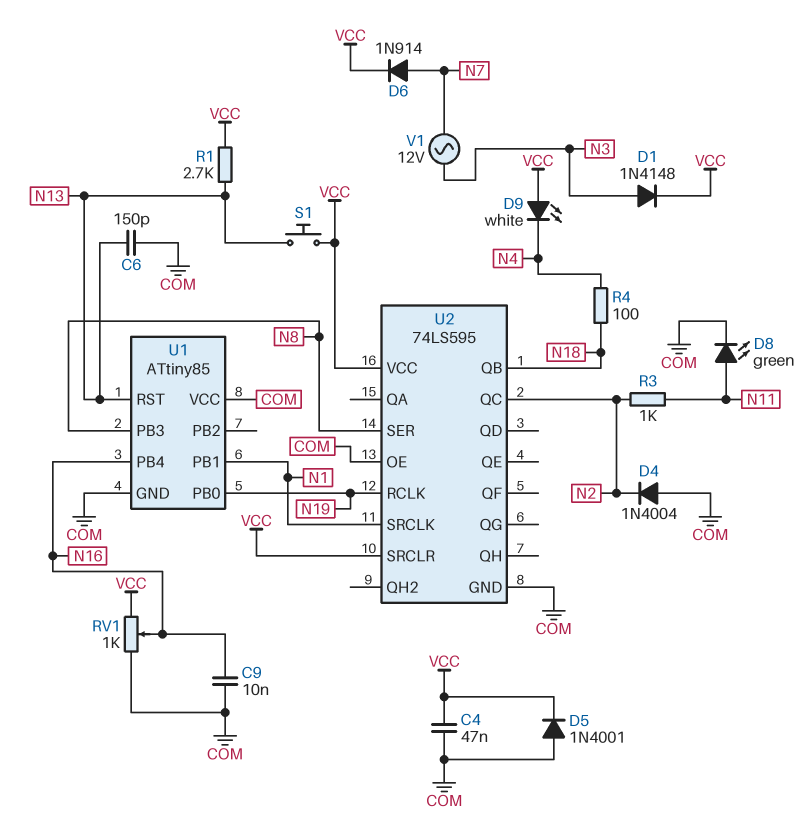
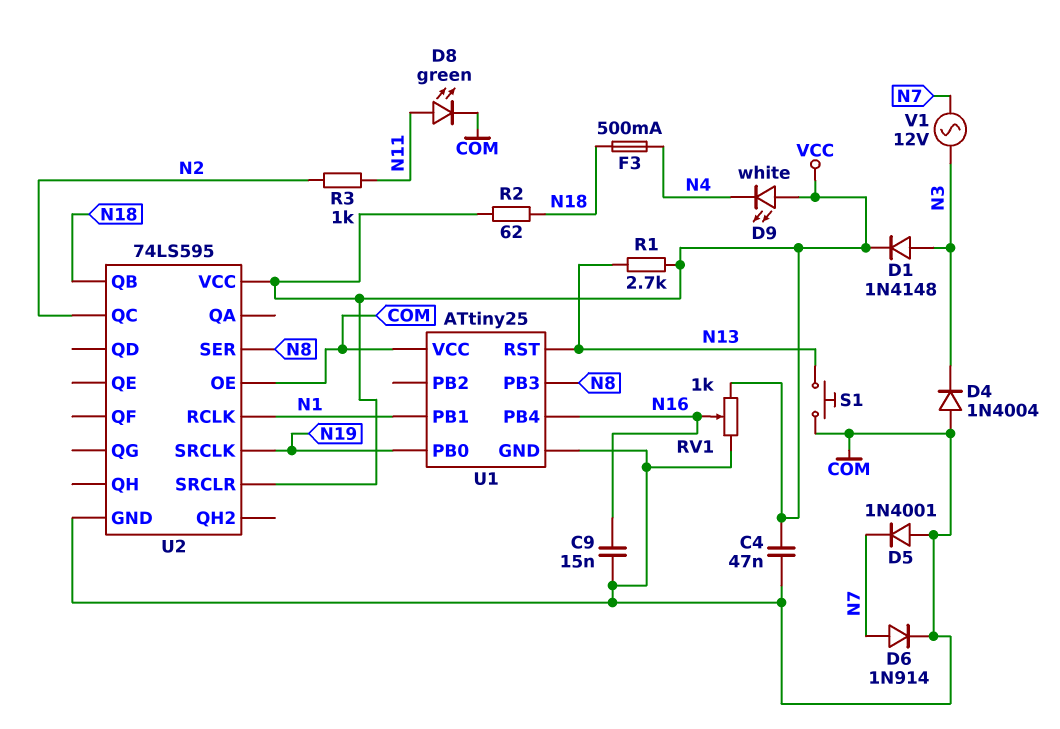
C6: 150pF (COM, N13) -> none
C9: 10nF (COM, N16) -> 15nF (COM, N16)
D4: diode 1N4004 (A COM, K N2) -> diode 1N4004 (A COM, K N3)
D5: diode 1N4001 (A COM, K VCC) -> diode 1N4001 (A COM, K N7)
D6: diode 1N914 (A N7, K VCC) -> diode 1N914 (A N7, K COM)
F3: none -> 500mA (N4, N18)
R2: none -> 62 (N18, VCC)
R4: 100 (N4, N18) -> none
S1: button (N13, VCC) -> button (COM, N13)
U1: ATtiny85 -> ATtiny25
U2 pin RCLK: N19 -> N1
U2 pin SRCLK: N1 -> N19

